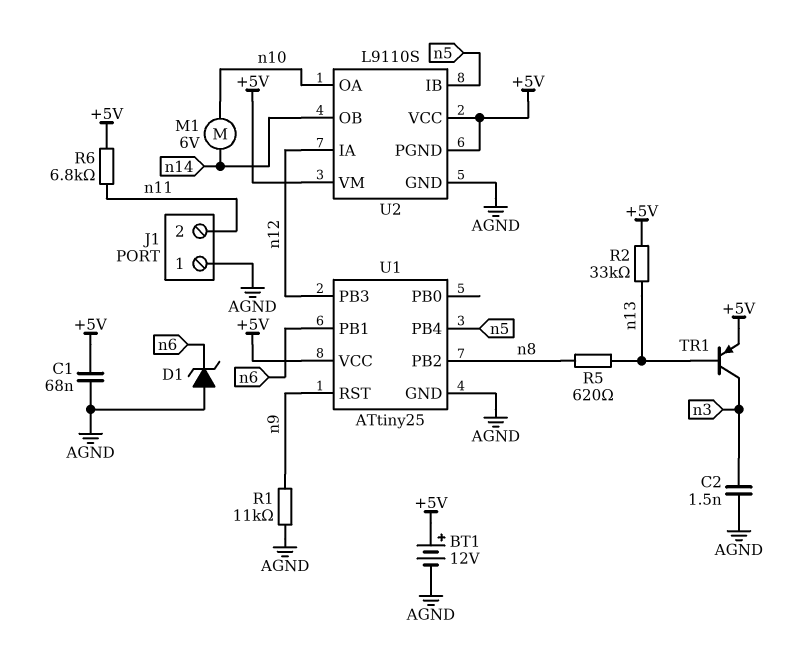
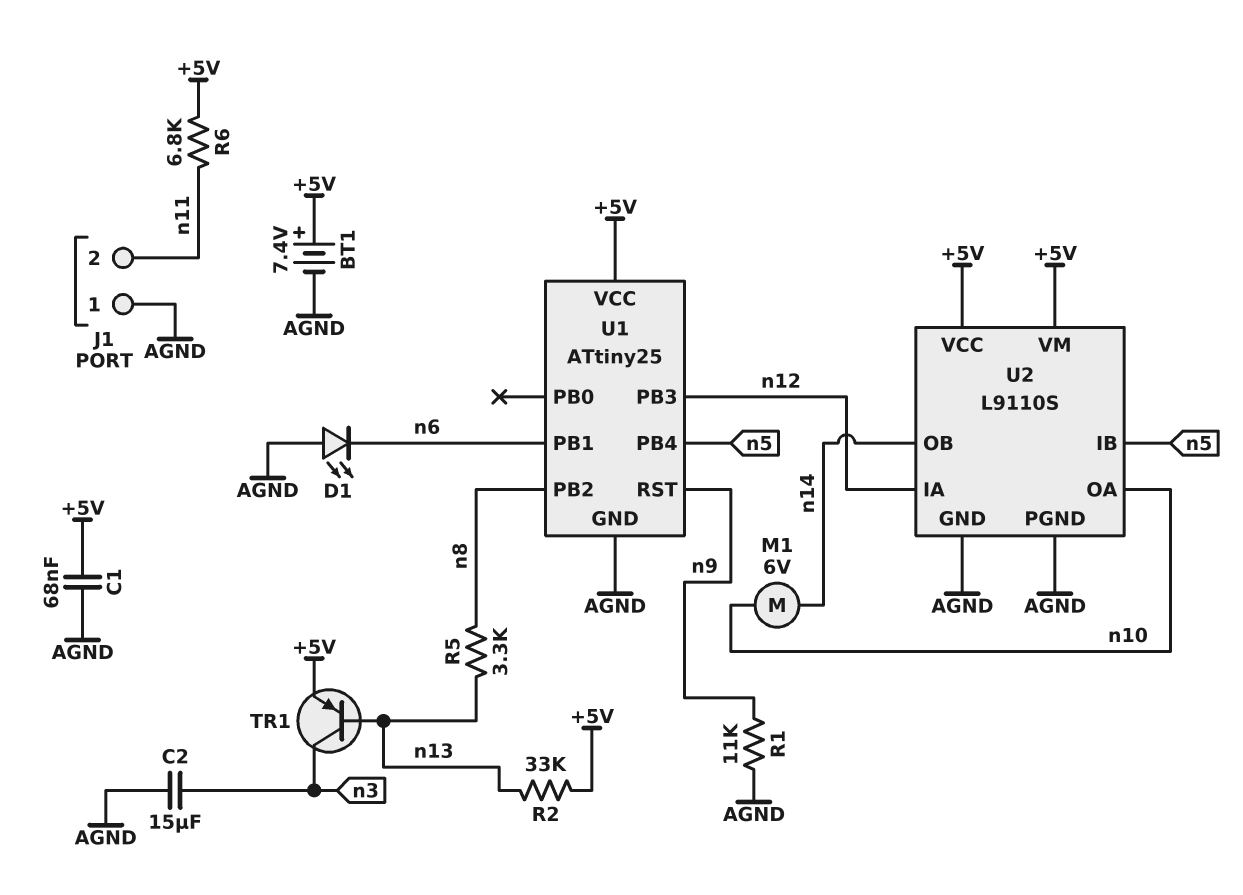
BT1: 12V (plus +5V, minus AGND) -> 7.4V (plus +5V, minus AGND)
C2: 1.5nF (AGND, n3) -> 15uF (AGND, n3)
D1: zener (A AGND, K n6) -> LED (A AGND, K n6)
R5: 620 (n8, n13) -> 3.3k (n8, n13)
U2 pin PGND: +5V -> AGND

